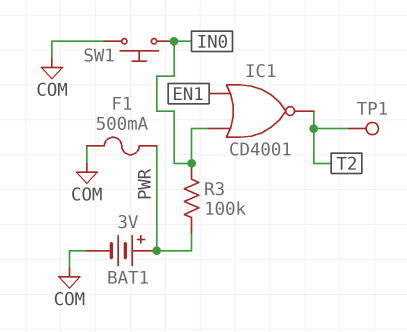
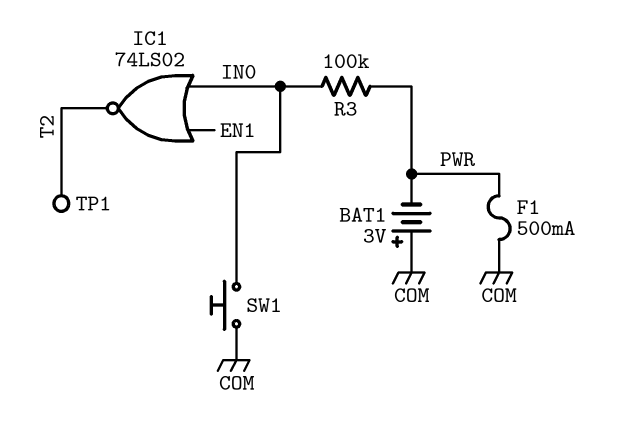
BAT1: 3V (plus PWR, minus COM) -> 3V (plus COM, minus PWR)
IC1: NOR CD4001 (in EN1, in IN0, out T2) -> NOR 74LS02 (in EN1, in IN0, out T2)

